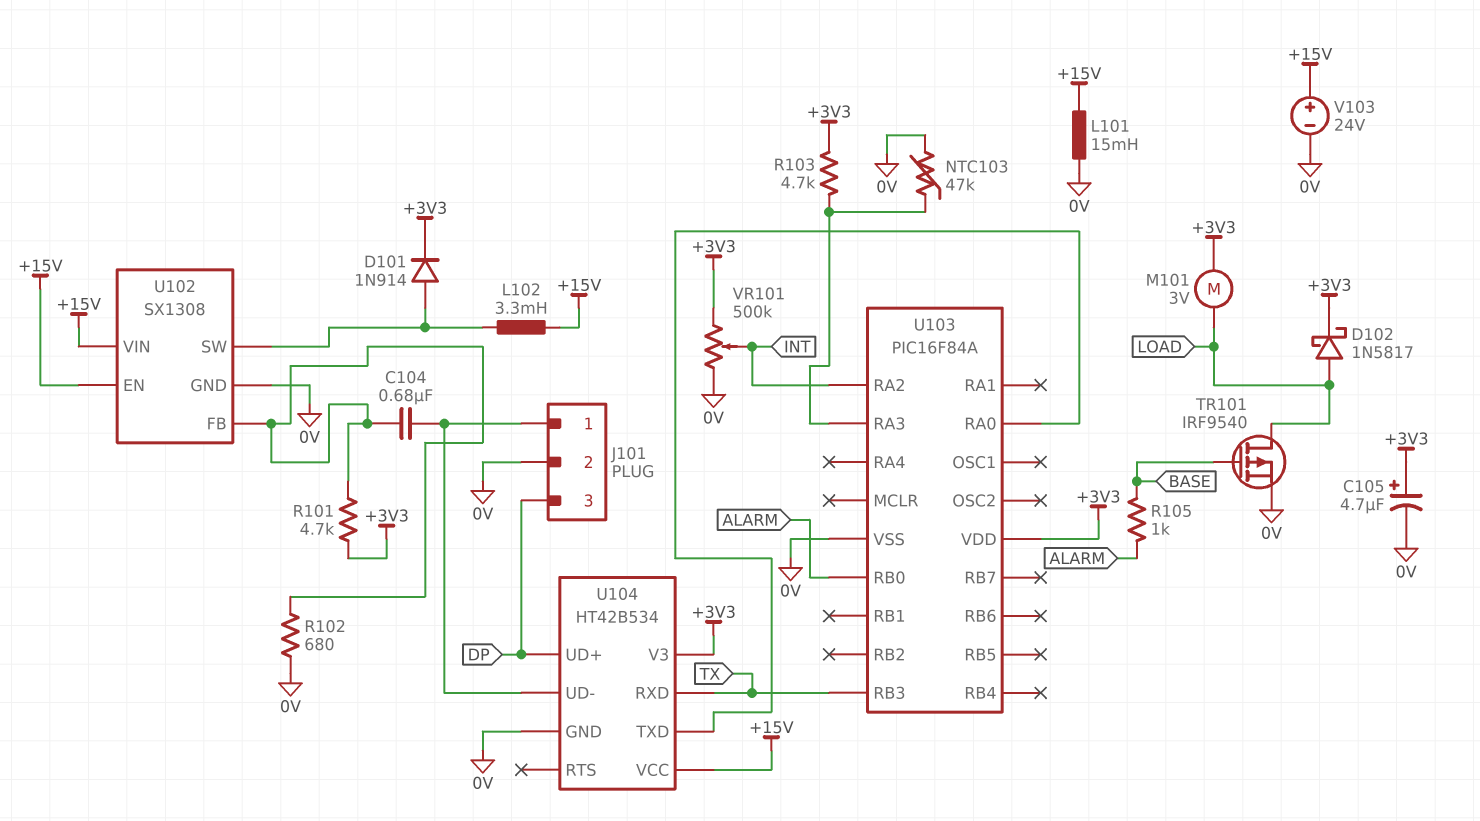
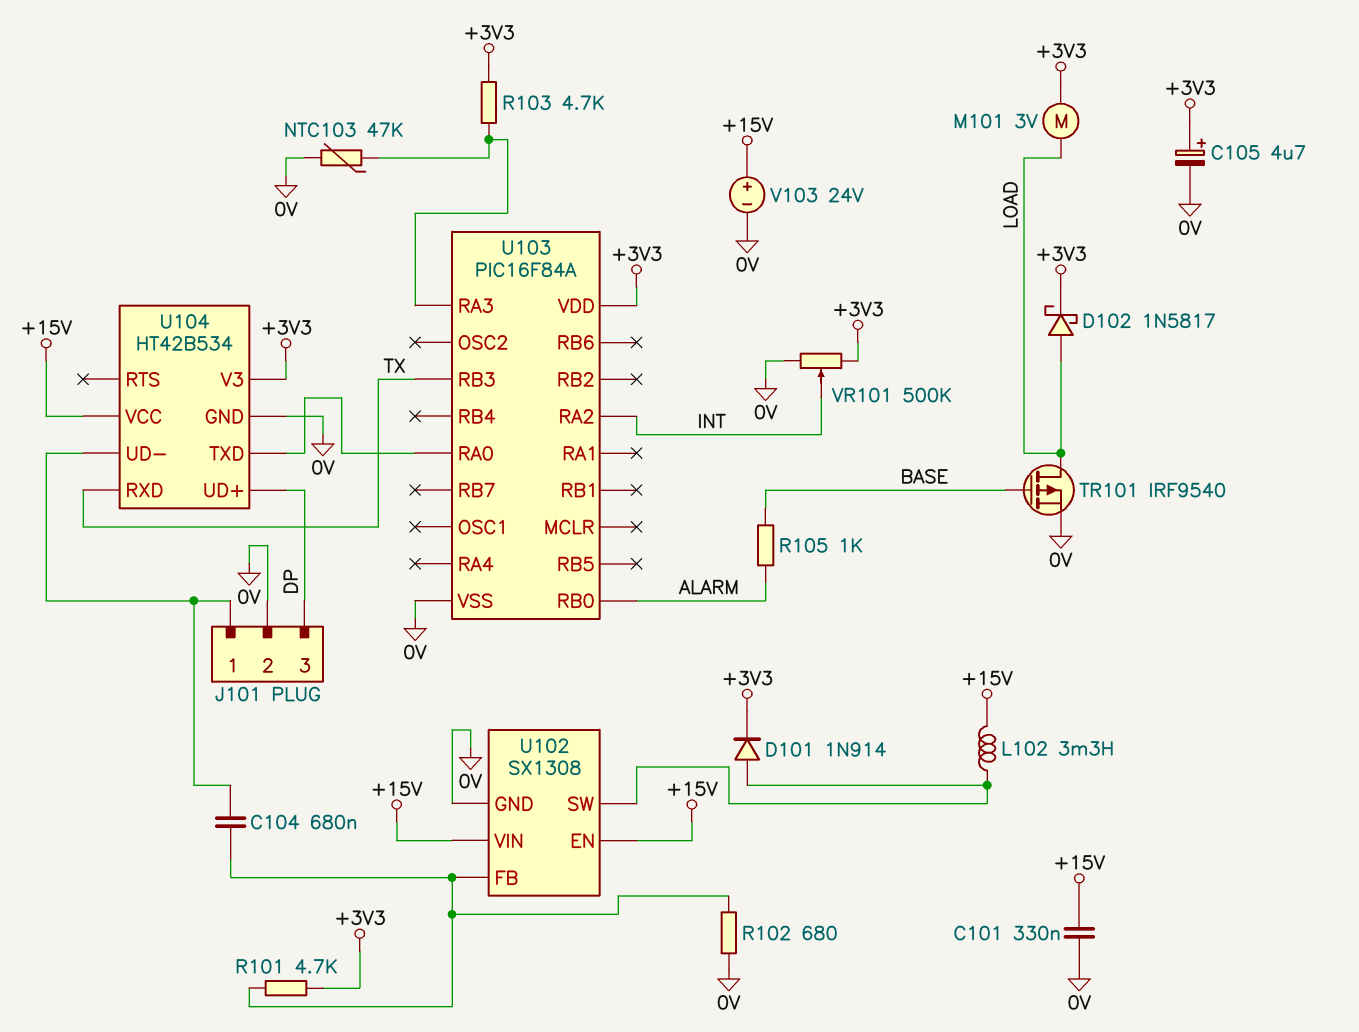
C101: none -> 330nF (+15V, 0V)
L101: 15mH (+15V, 0V) -> none

